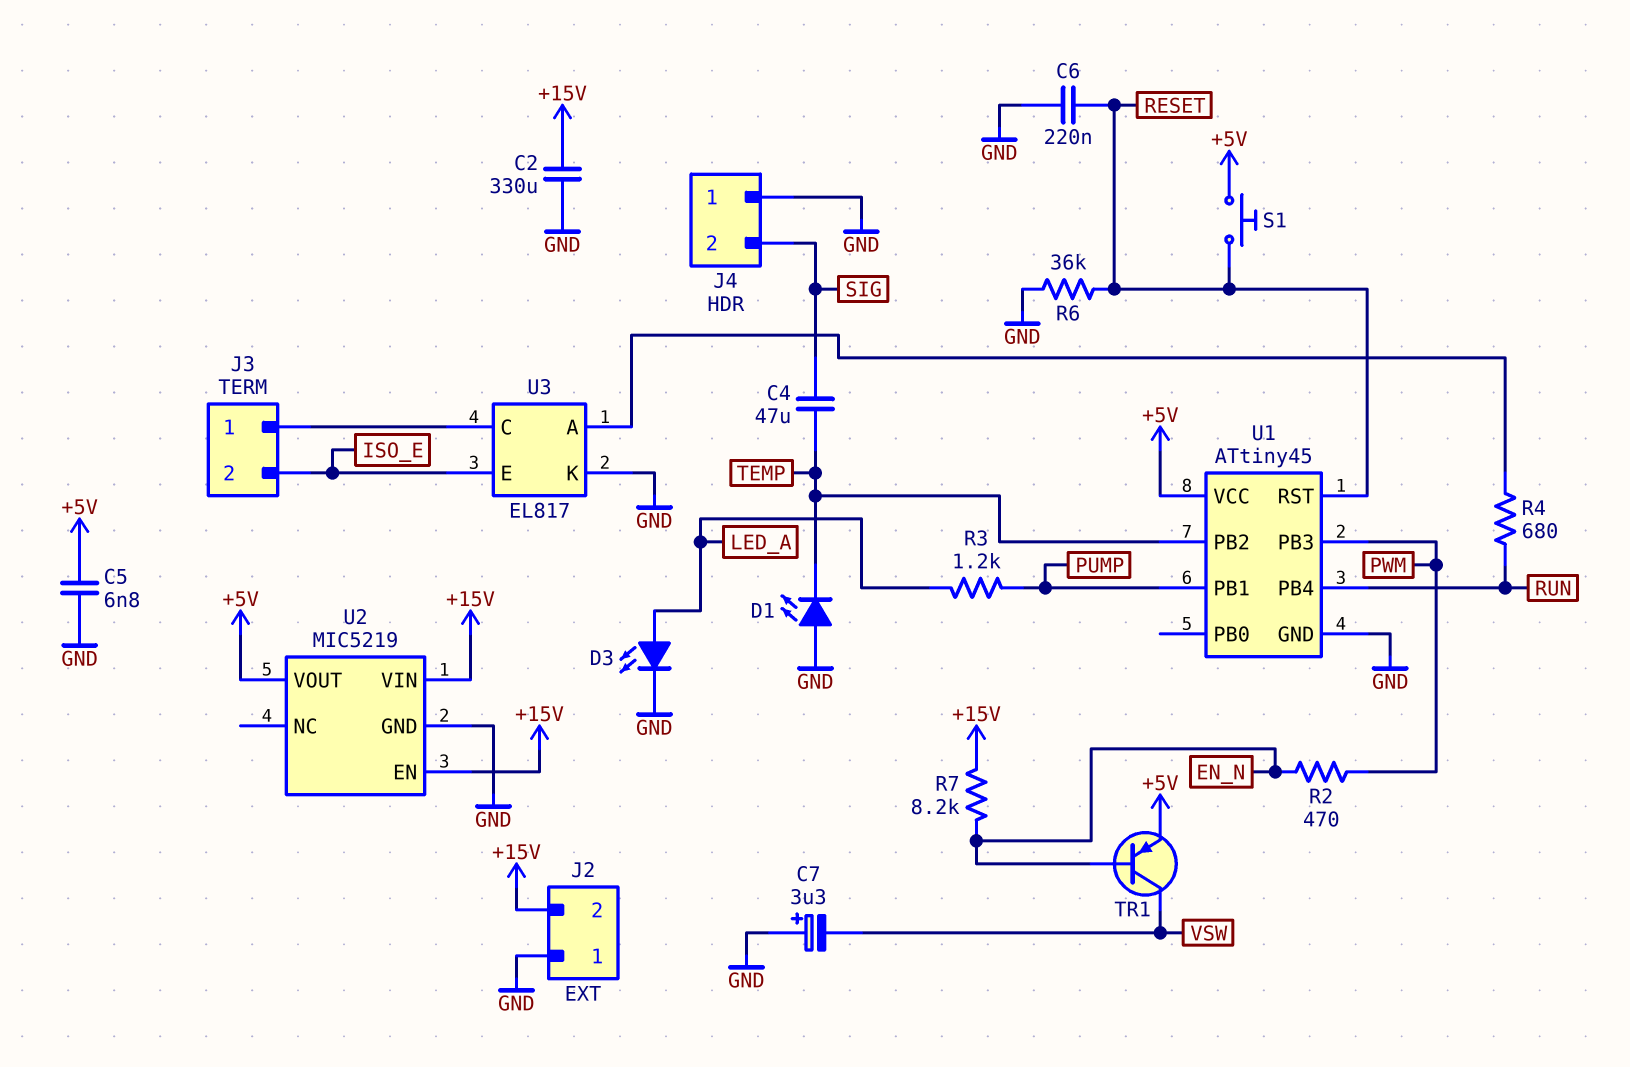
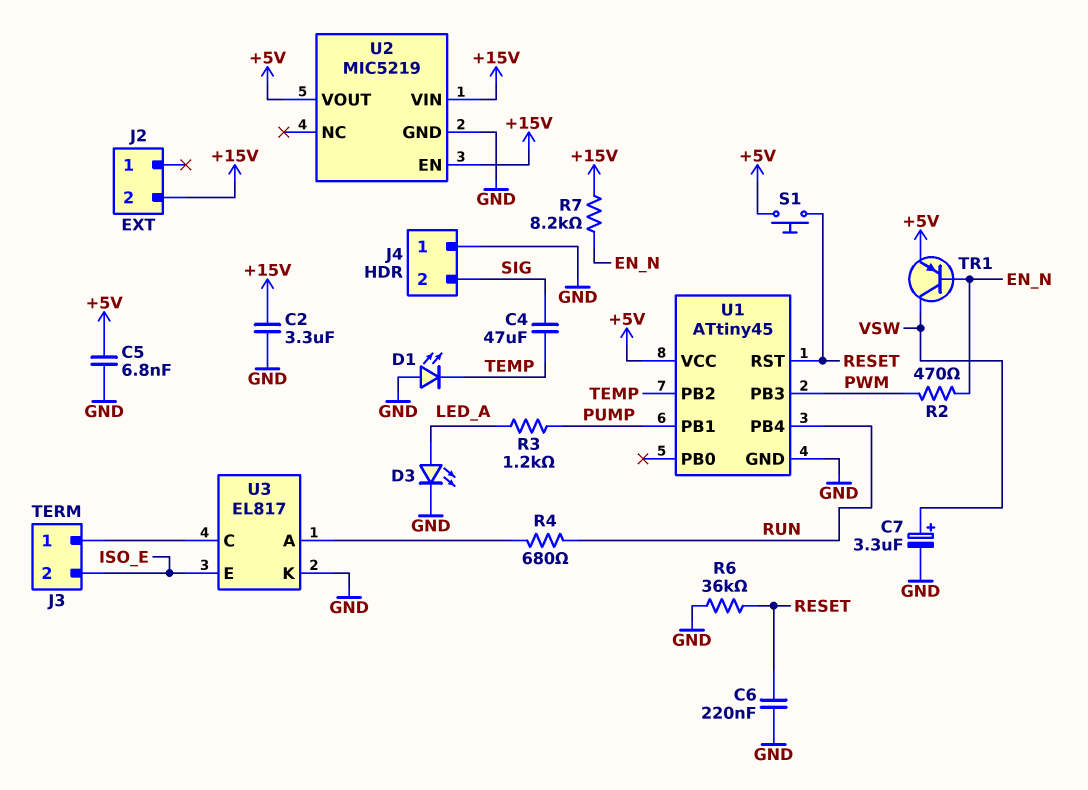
C2: 330uF (+15V, GND) -> 3.3uF (+15V, GND)
C7: 3.3uF (plus GND, minus VSW) -> 3.3uF (plus VSW, minus GND)
J2 pin 1: GND -> none

